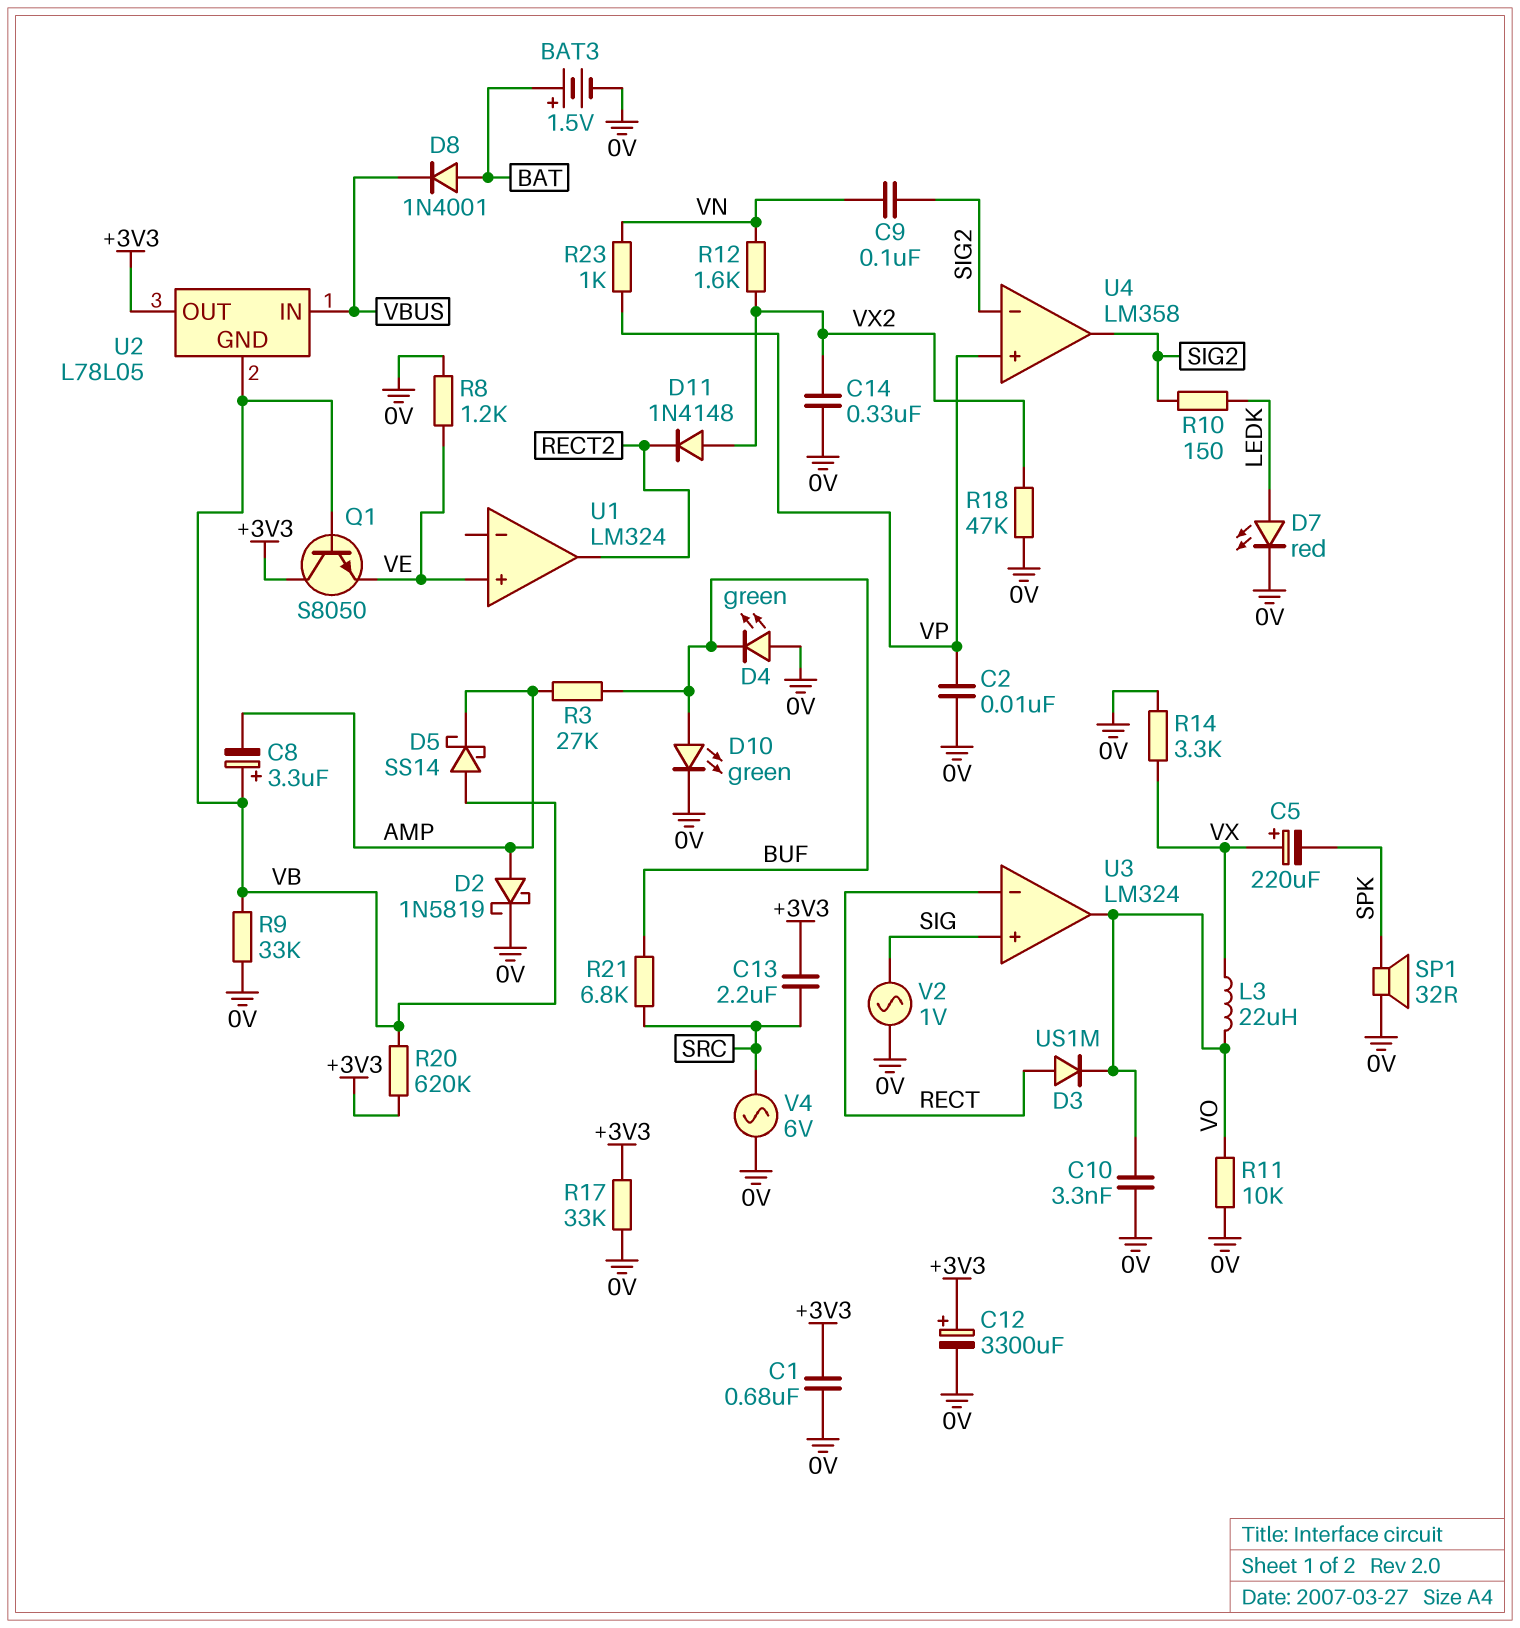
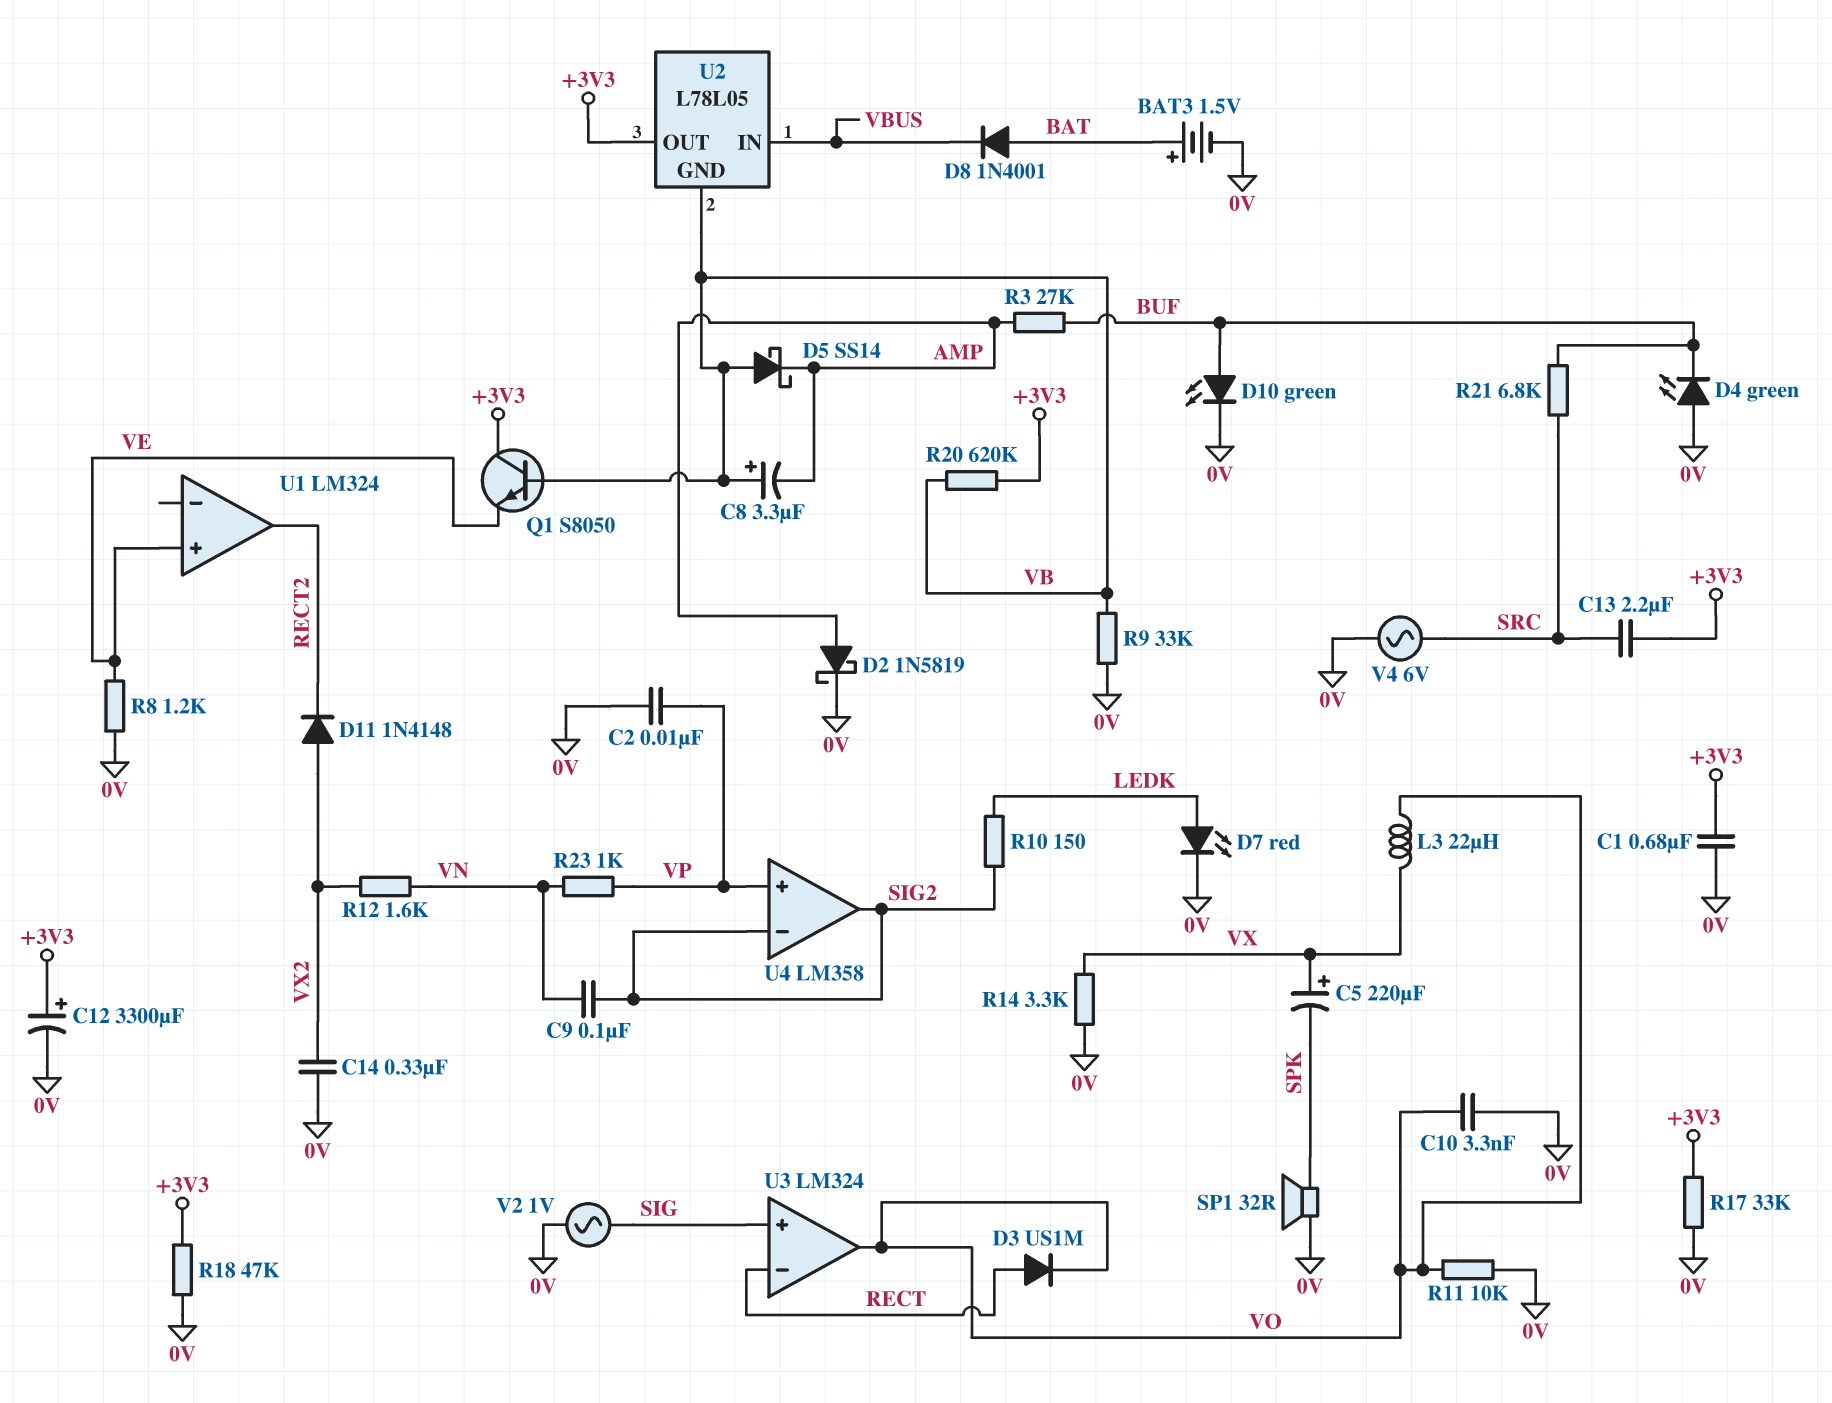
R18: 47k (0V, VX2) -> 47k (+3V3, 0V)

